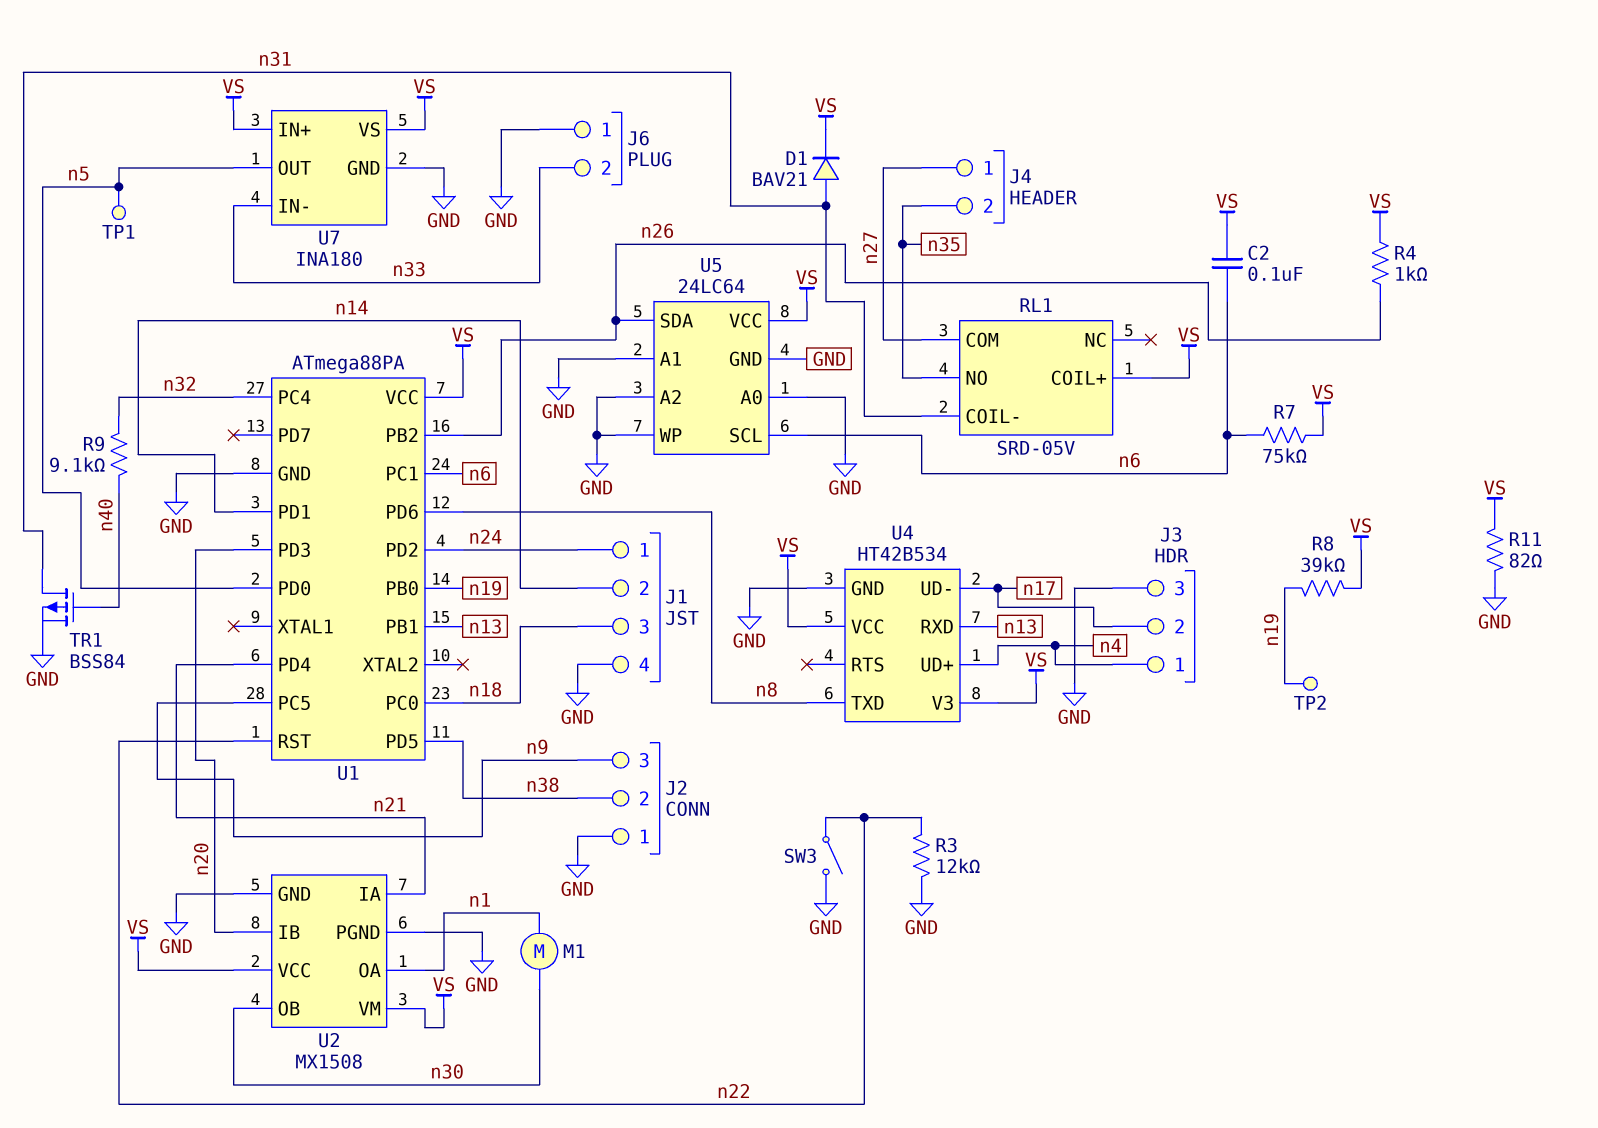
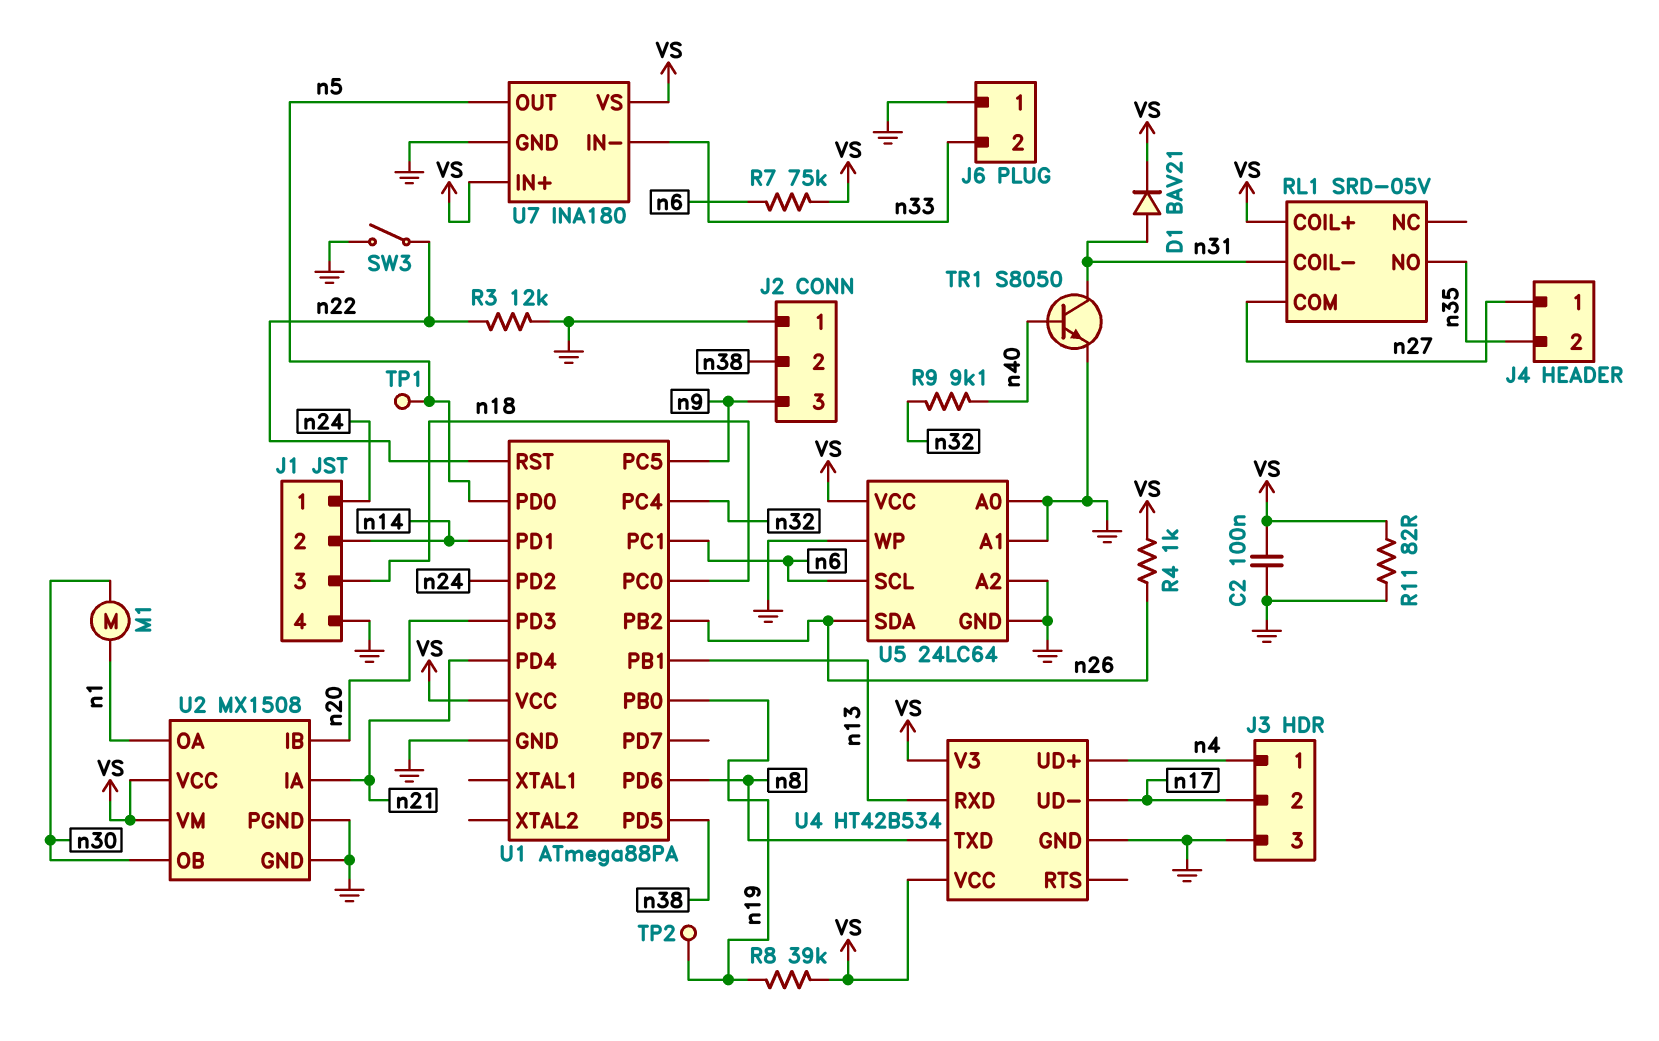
C2: 100nF (VS, n6) -> 100nF (GND, VS)
TR1: PMOS BSS84 (G n40, D n31, S GND) -> NPN S8050 (B n40, C n31, E GND)

